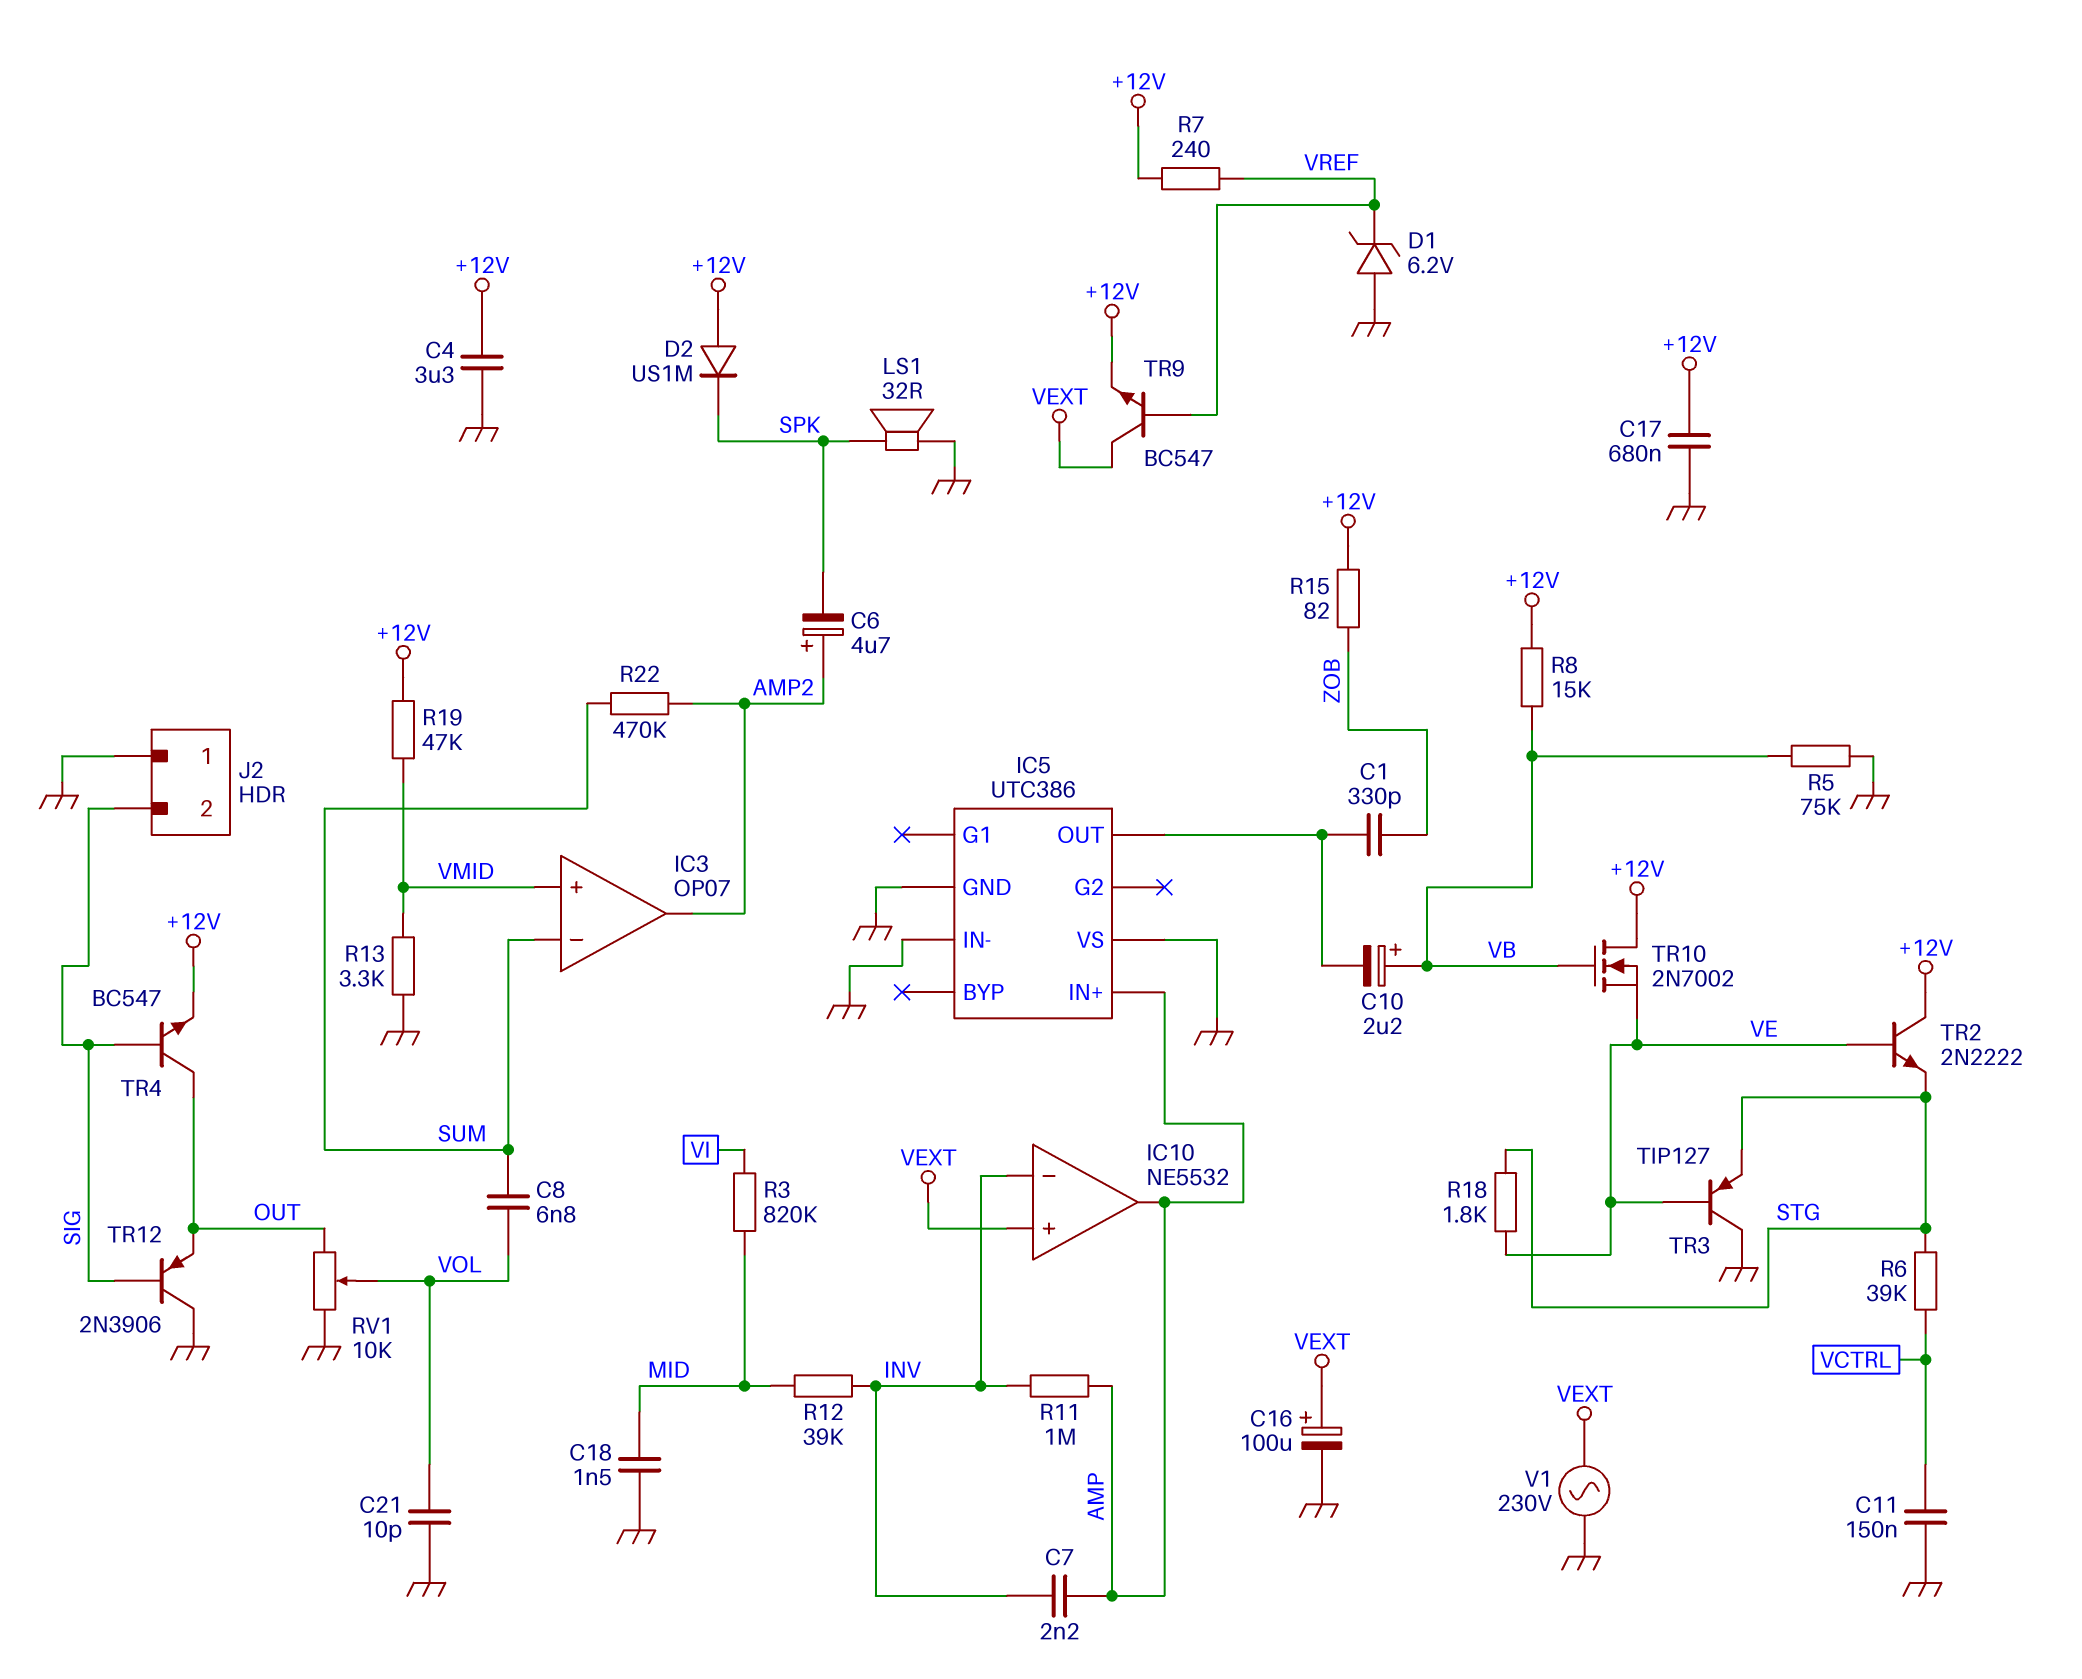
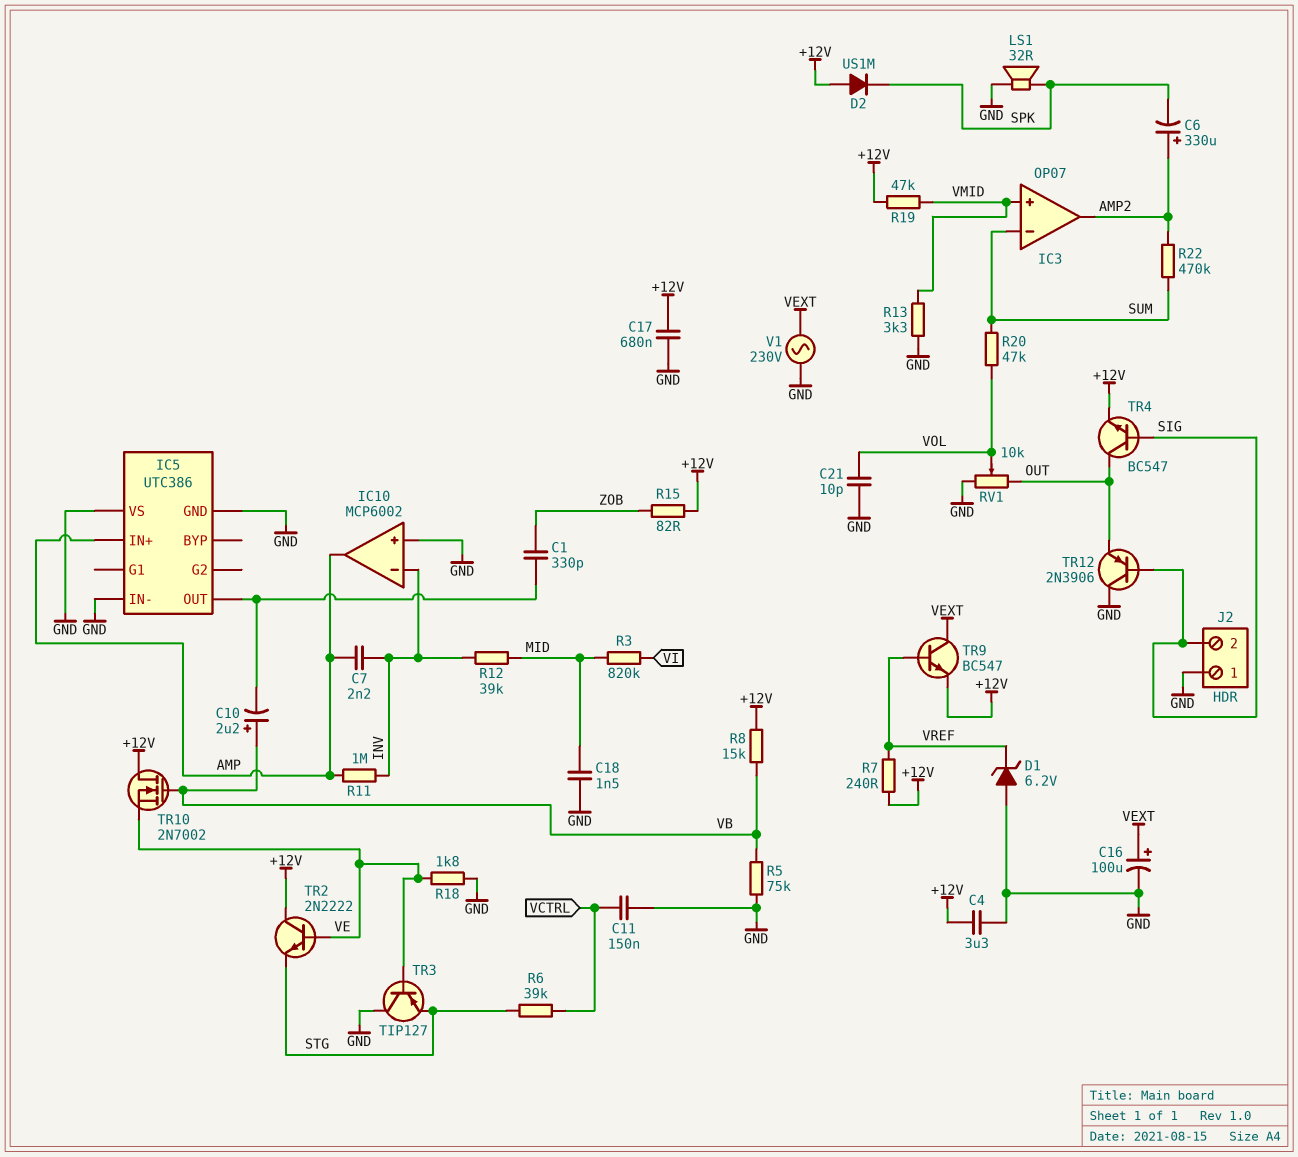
C6: 4.7uF (plus AMP2, minus SPK) -> 330uF (plus AMP2, minus SPK)
C8: 6.8nF (SUM, VOL) -> none
IC10: NE5532 -> MCP6002
IC10 pin in+: VEXT -> GND
R18: 1.8k (STG, VE) -> 1.8k (GND, VE)
R20: none -> 47k (SUM, VOL)

